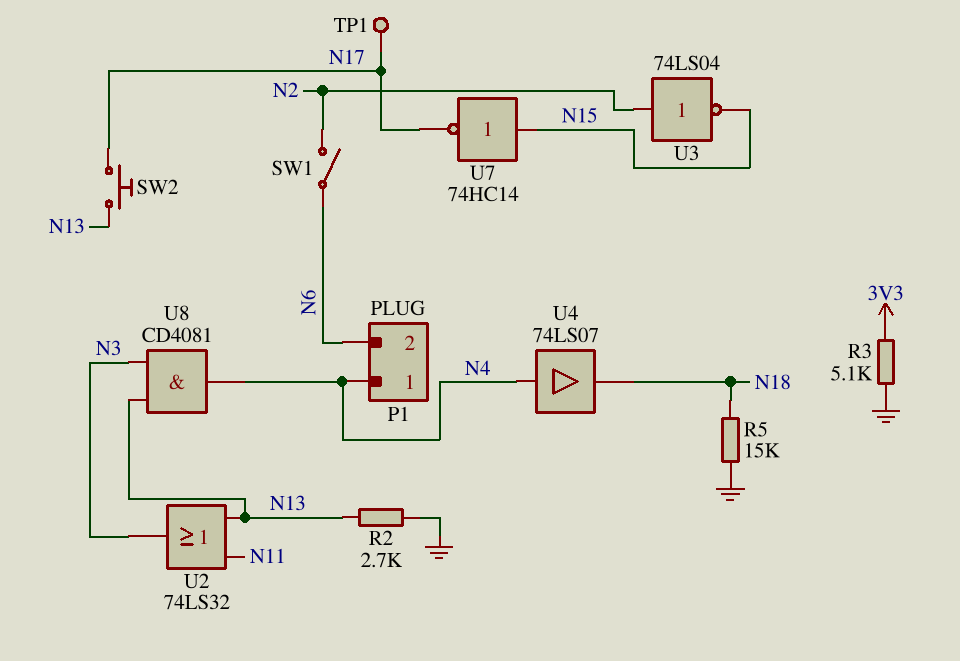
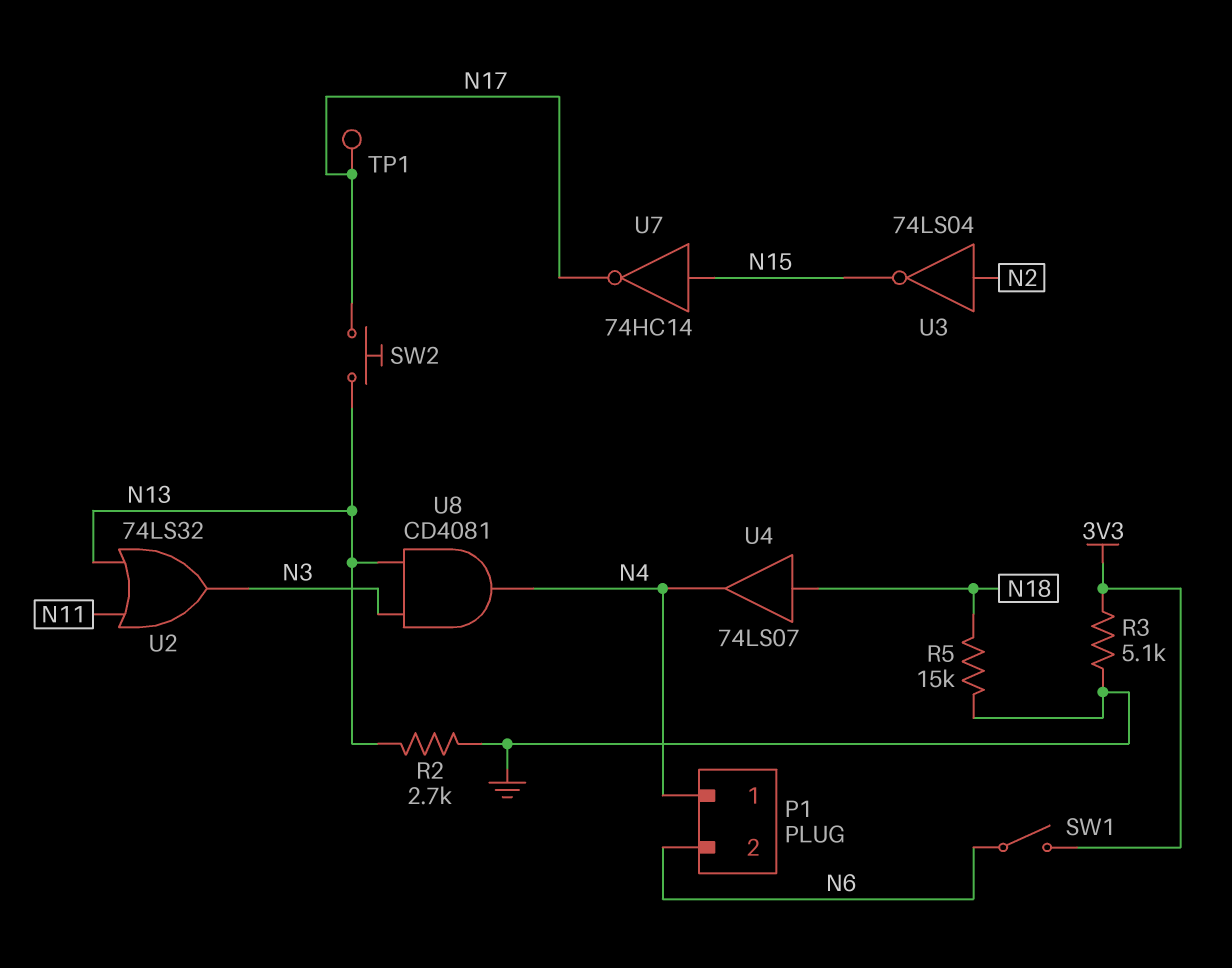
SW1: switch (N2, N6) -> switch (3V3, N6)
U4: buffer 74LS07 (in N4, out N18) -> buffer 74LS07 (in N18, out N4)

